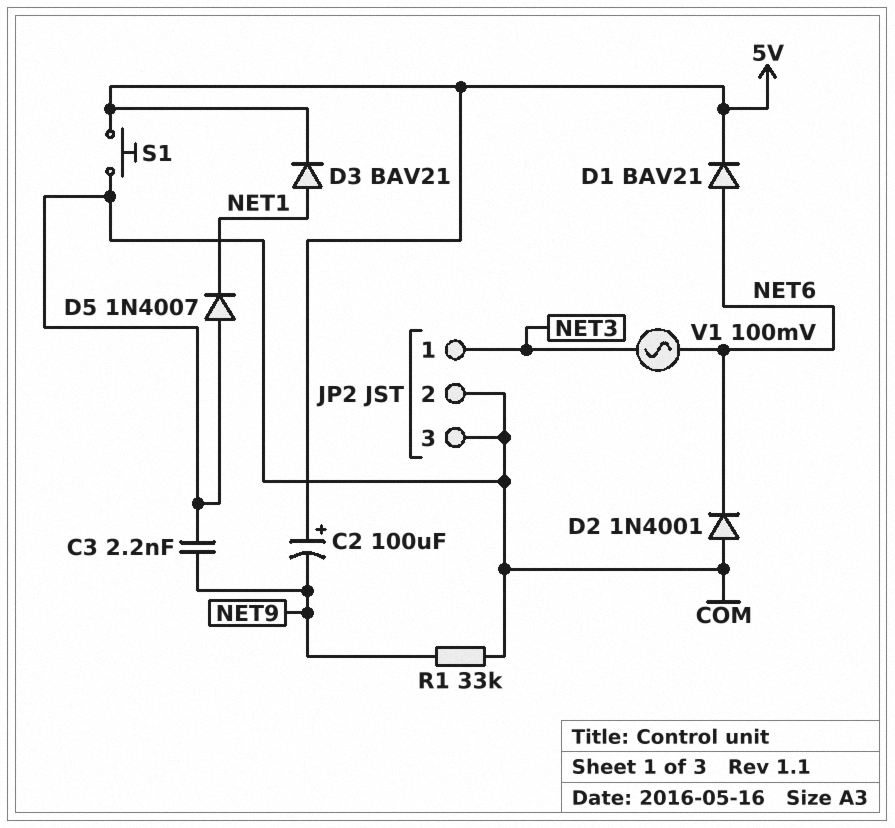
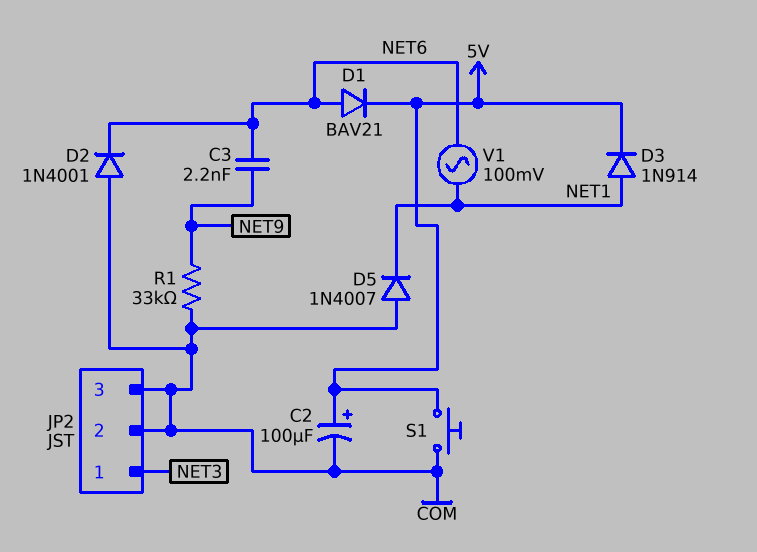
C2: 100uF (plus 5V, minus NET9) -> 100uF (plus 5V, minus COM)
C3: 2.2nF (COM, NET9) -> 2.2nF (NET6, NET9)
D3: diode BAV21 (A NET1, K 5V) -> diode 1N914 (A NET1, K 5V)
V1: AC 100mV (NET3, NET6) -> AC 100mV (NET1, NET6)

